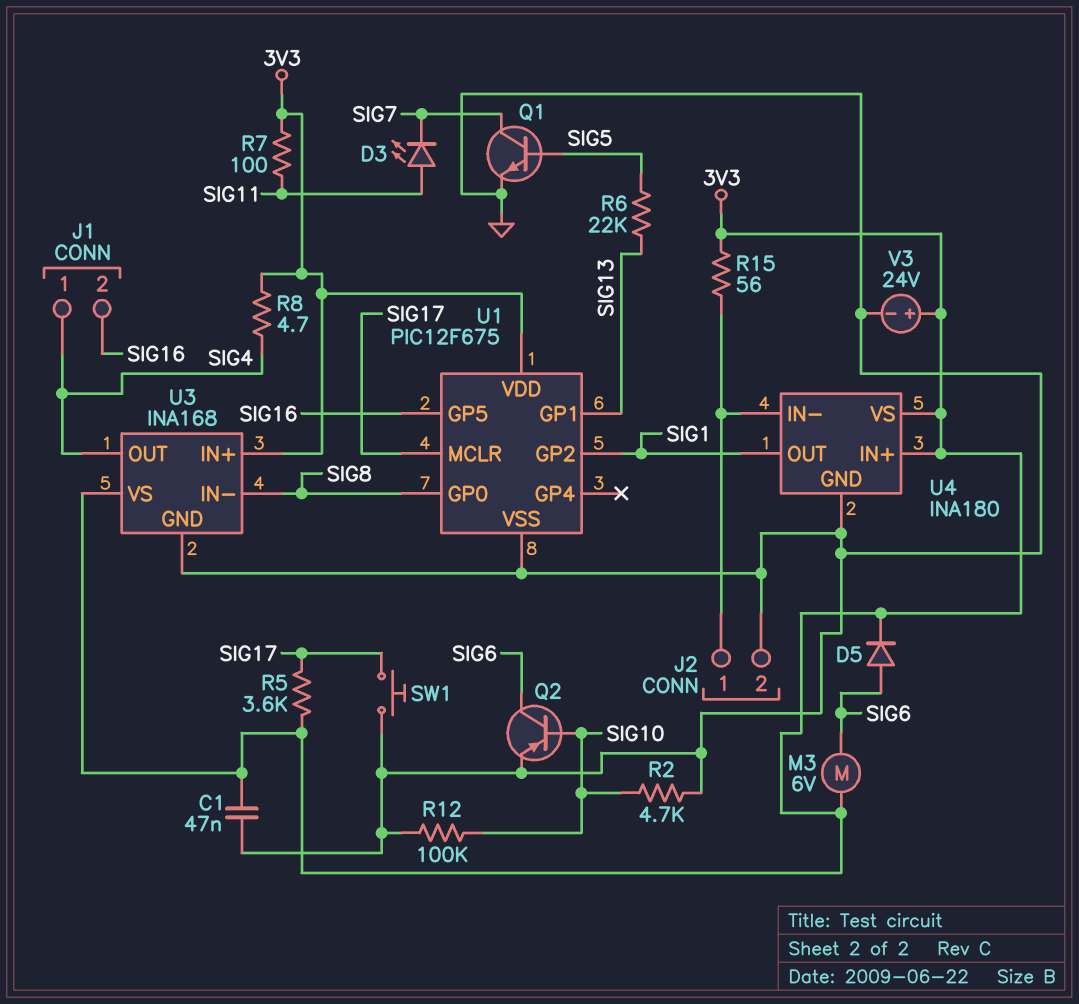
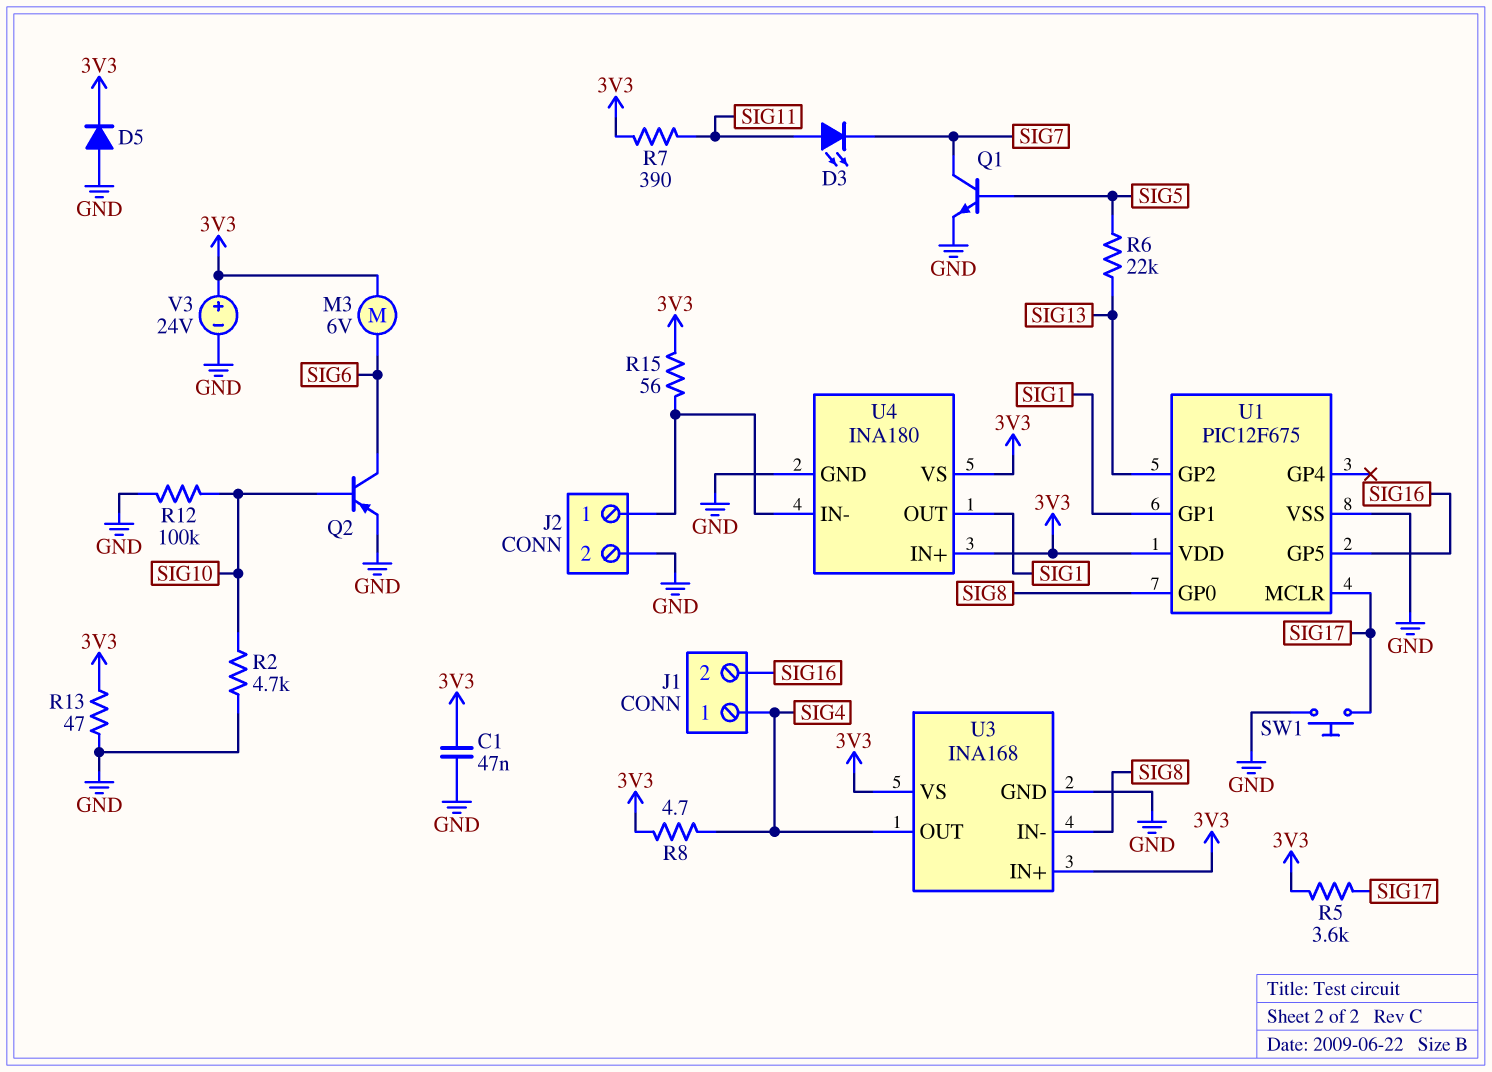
D5: diode (A SIG6, K 3V3) -> diode (A GND, K 3V3)
R7: 100 (3V3, SIG11) -> 390 (3V3, SIG11)
R13: none -> 47 (3V3, GND)
U1 pin GP1: SIG13 -> SIG1
U1 pin GP2: SIG1 -> SIG13

